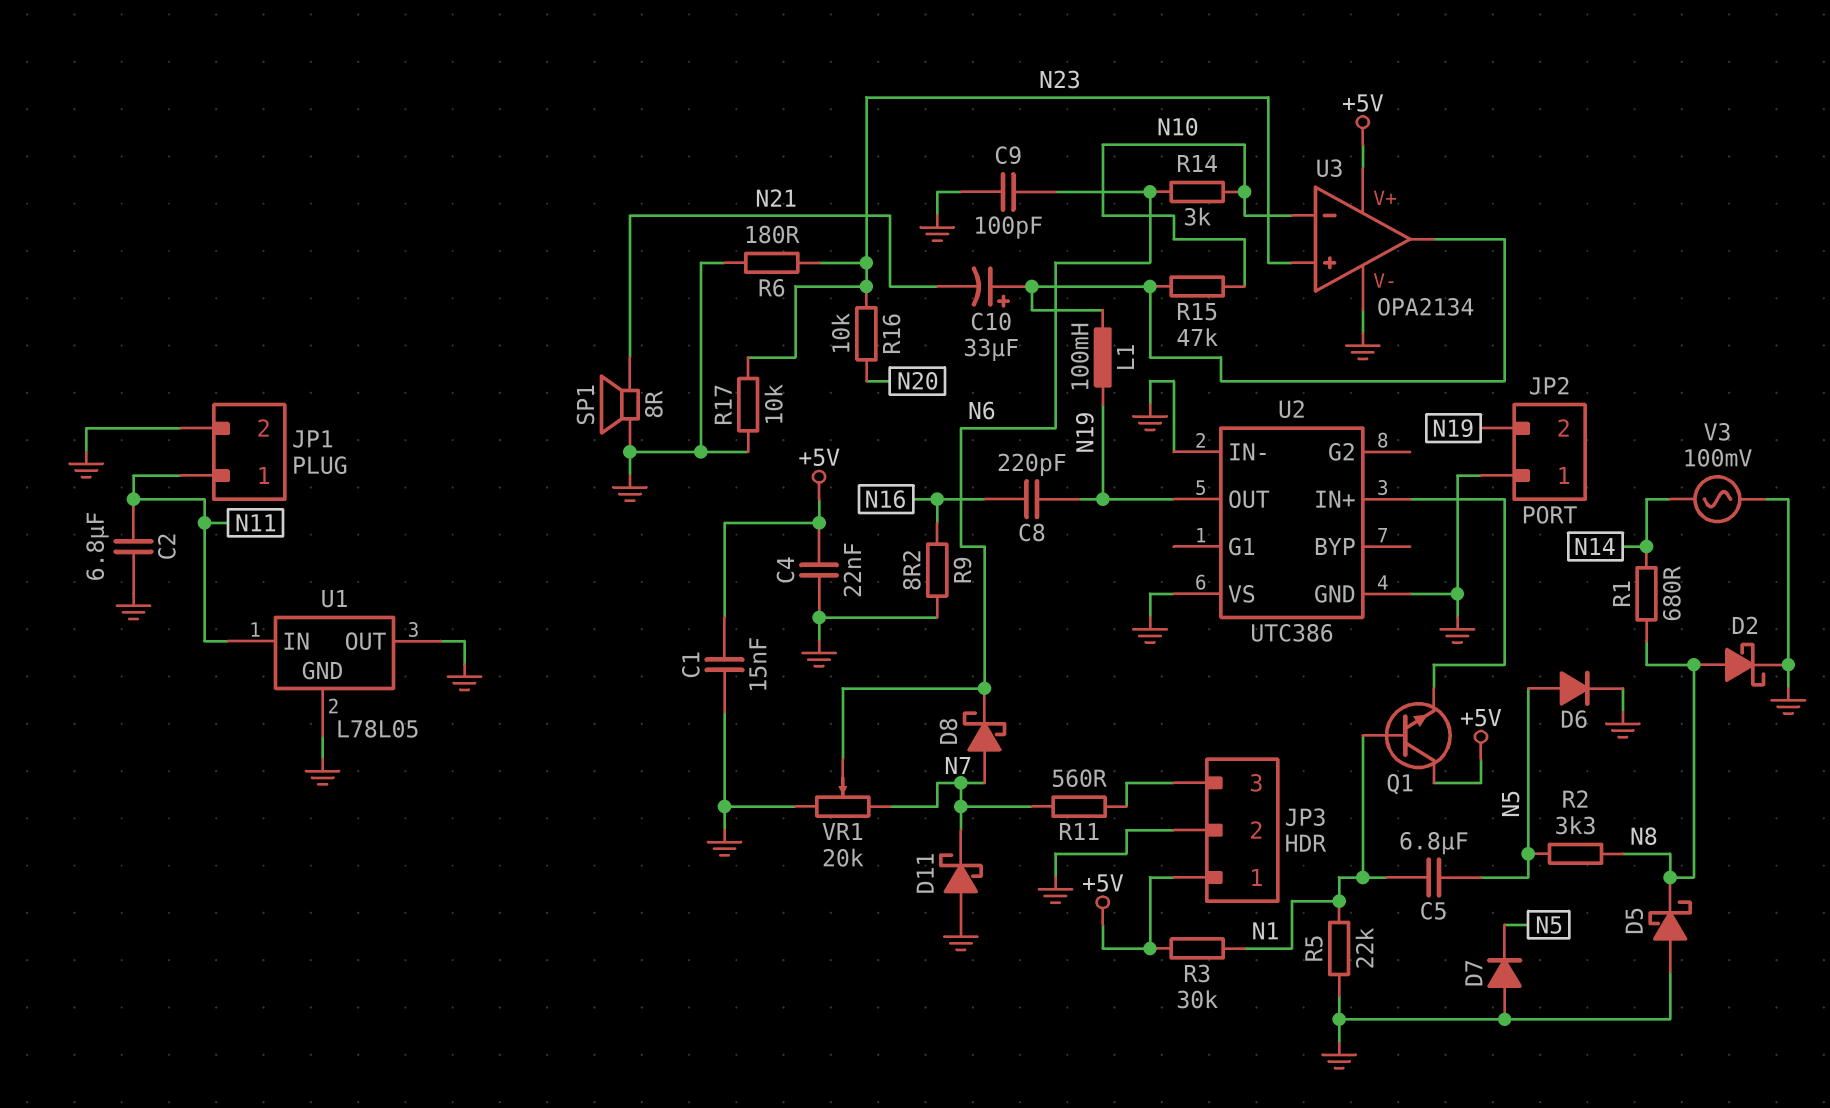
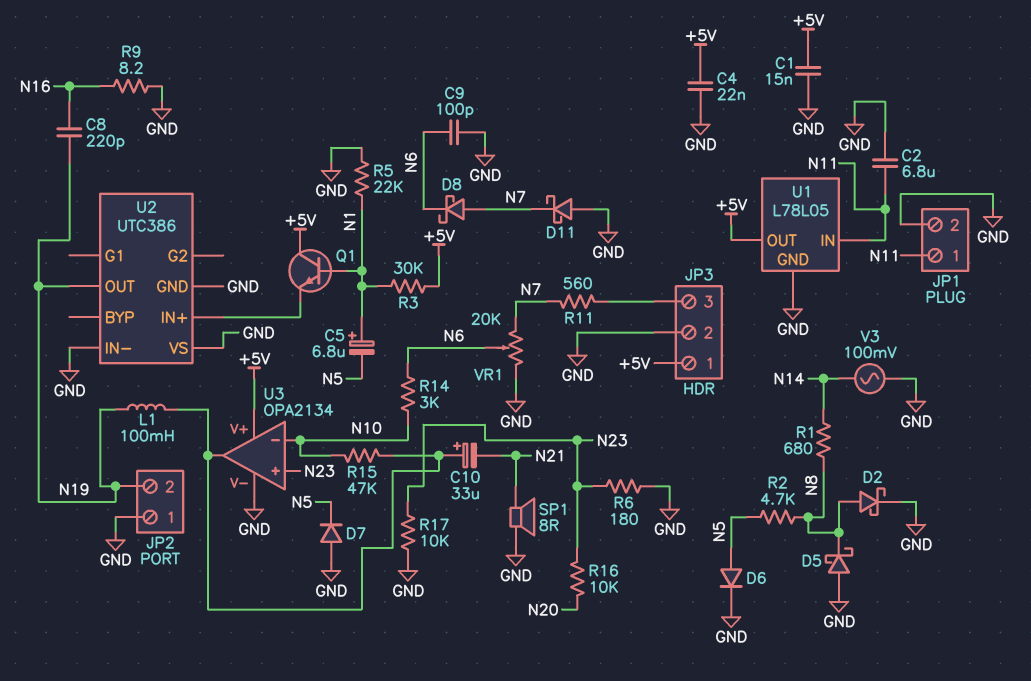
C5: 6.8uF (N1, N5) -> 6.8uF (plus N1, minus N5)
R2: 3.3k (N5, N8) -> 4.7k (N5, N8)
U1 pin OUT: GND -> +5V

